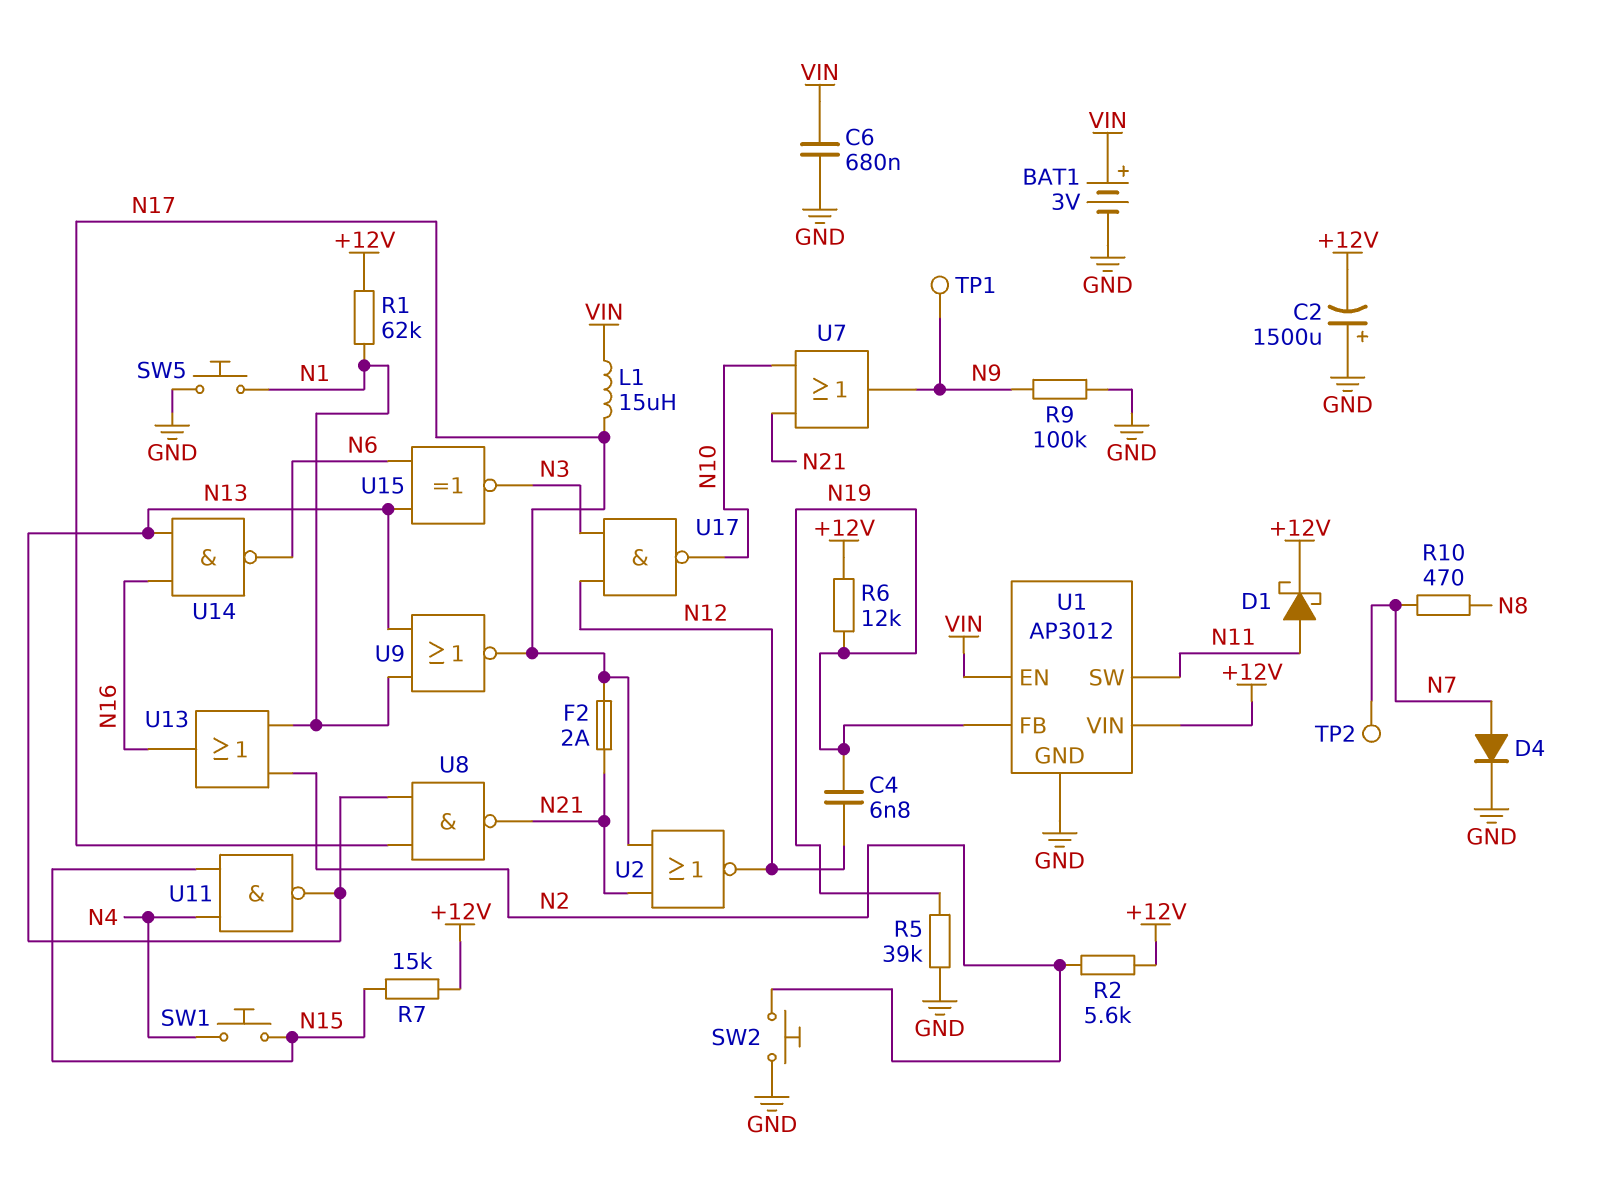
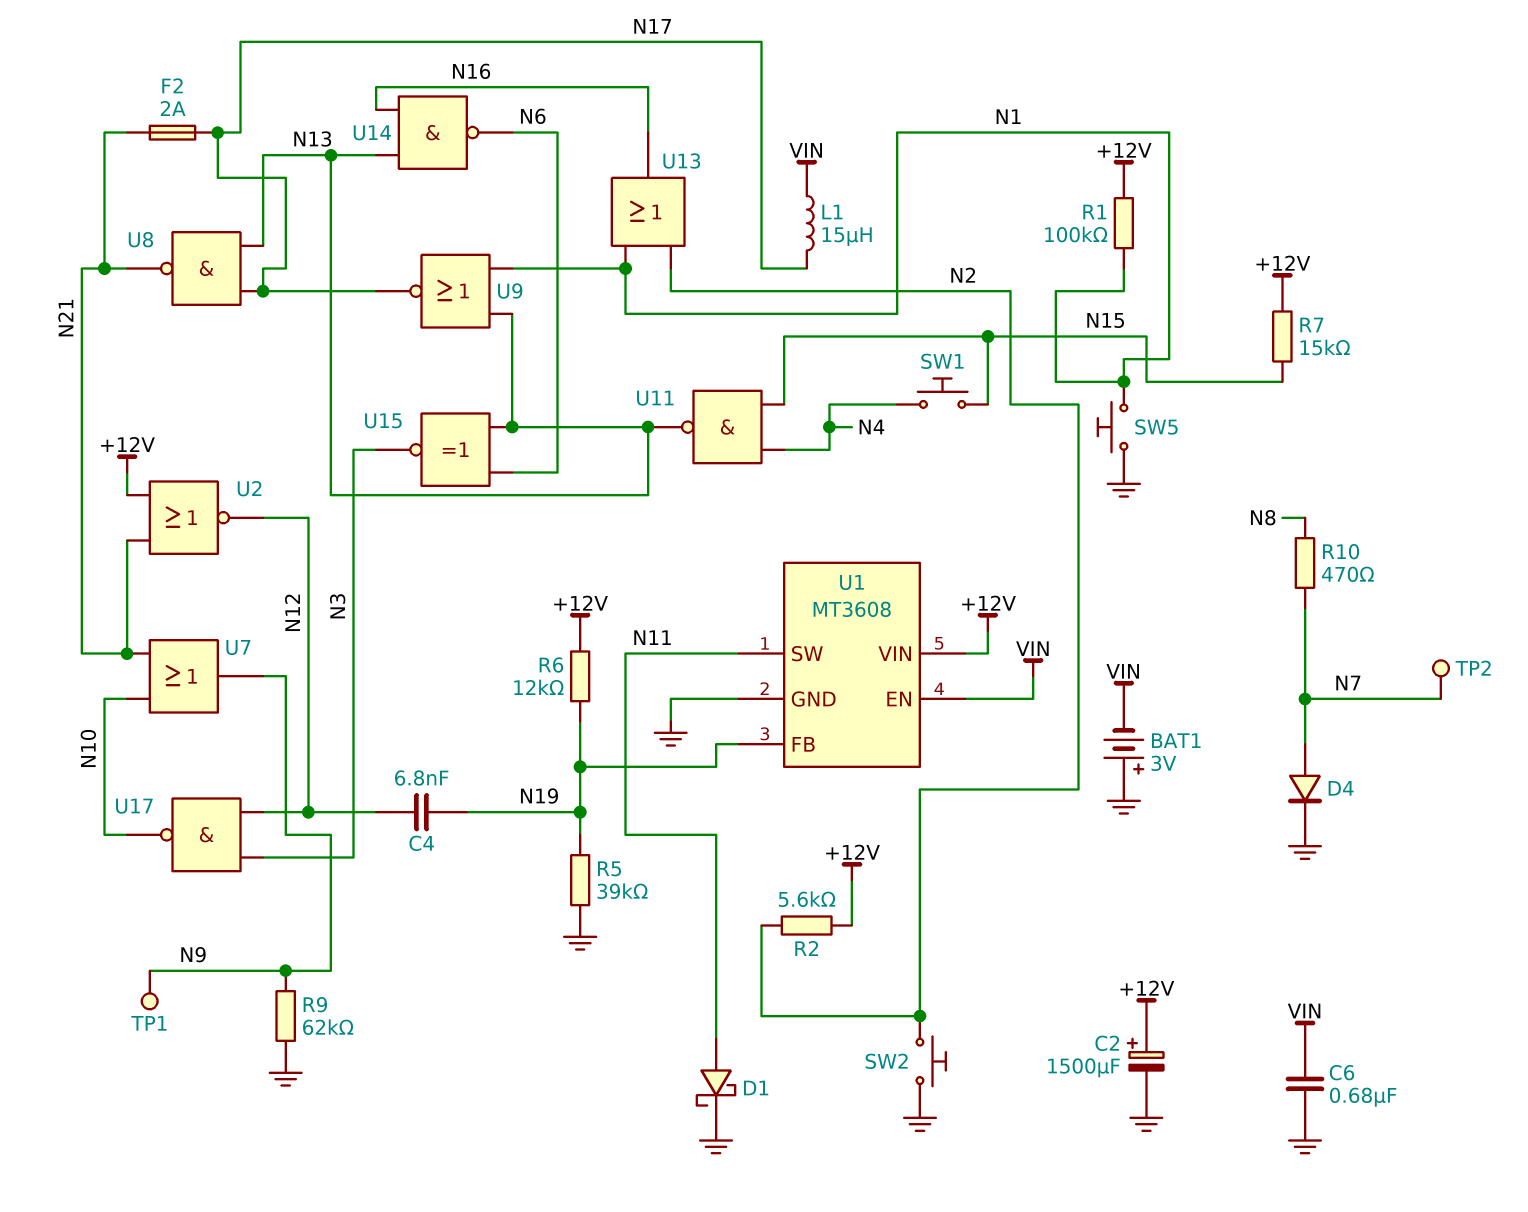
BAT1: 3V (plus VIN, minus GND) -> 3V (plus GND, minus VIN)
C2: 1500uF (plus GND, minus +12V) -> 1500uF (plus +12V, minus GND)
D1: schottky (A N11, K +12V) -> schottky (A N11, K GND)
R1: 62k (+12V, N1) -> 100k (+12V, N1)
R9: 100k (GND, N9) -> 62k (GND, N9)
U1: AP3012 -> MT3608
U2: NOR (in N17, in N21, out N12) -> NOR (in +12V, in N21, out N12)

